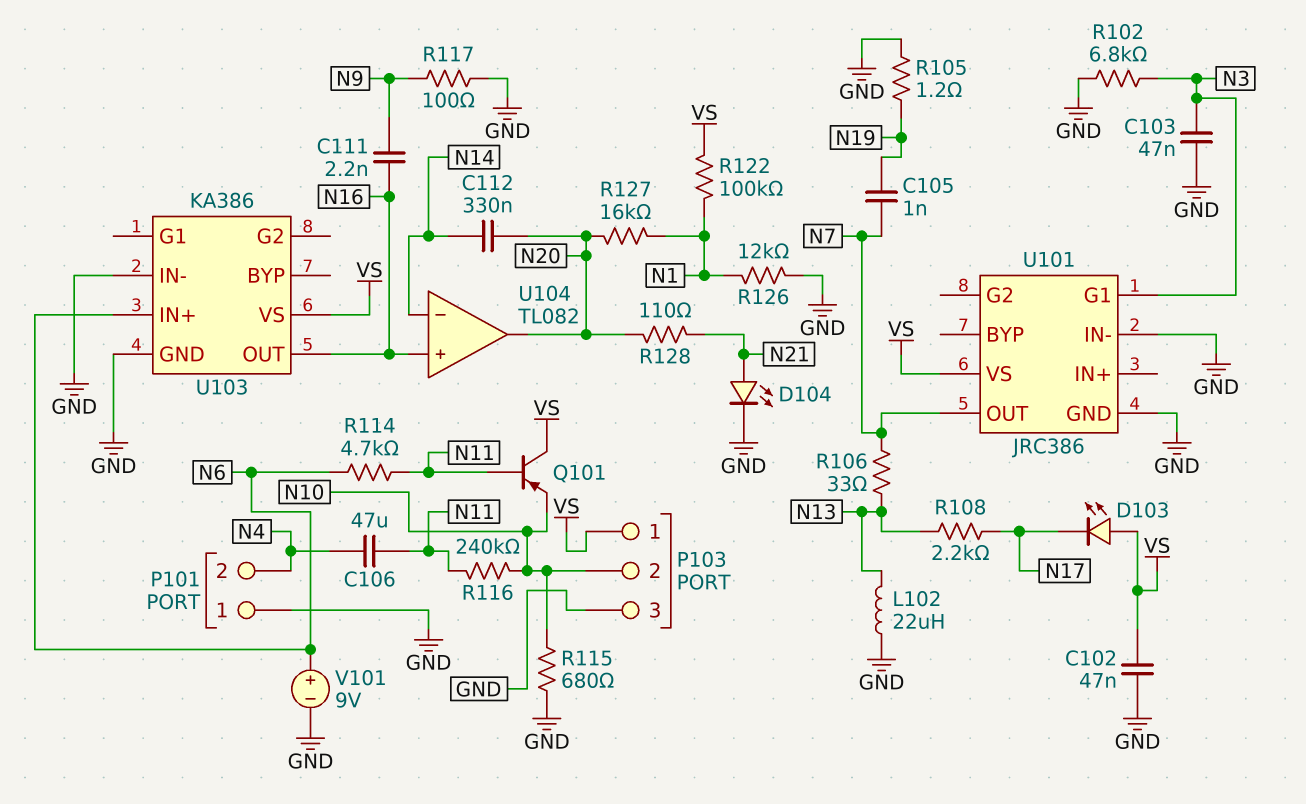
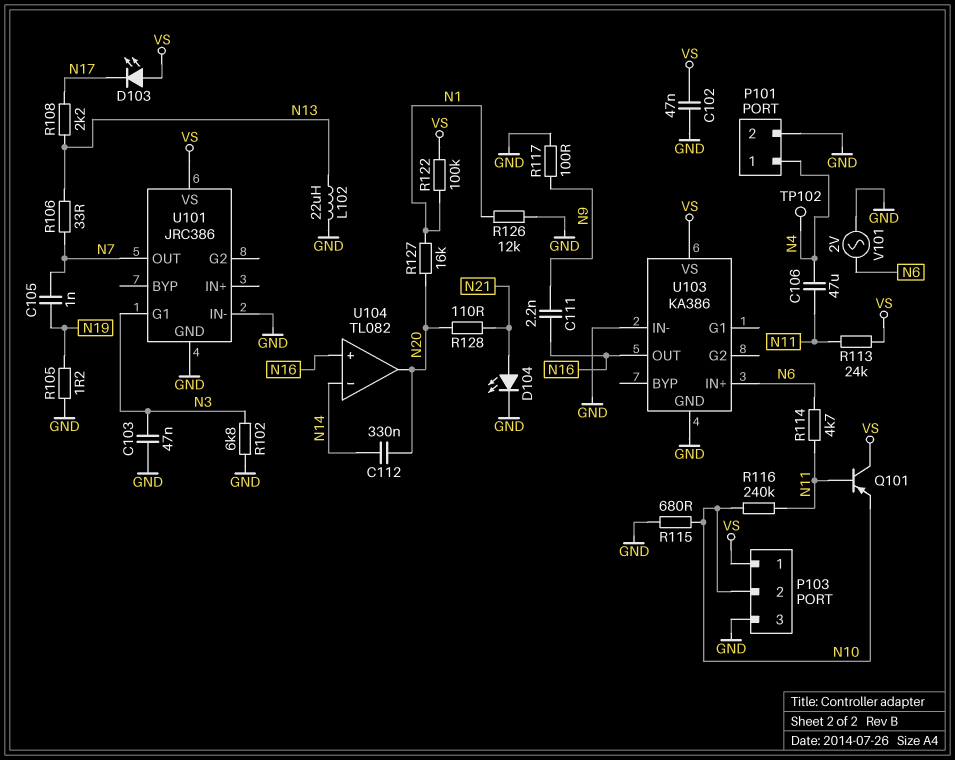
P101 pin 1: GND -> N4
P101 pin 2: N4 -> GND
R113: none -> 24k (N11, VS)
TP102: none -> test point (N4)
V101: 9V (plus N6, minus GND) -> AC 2V (GND, N6)

